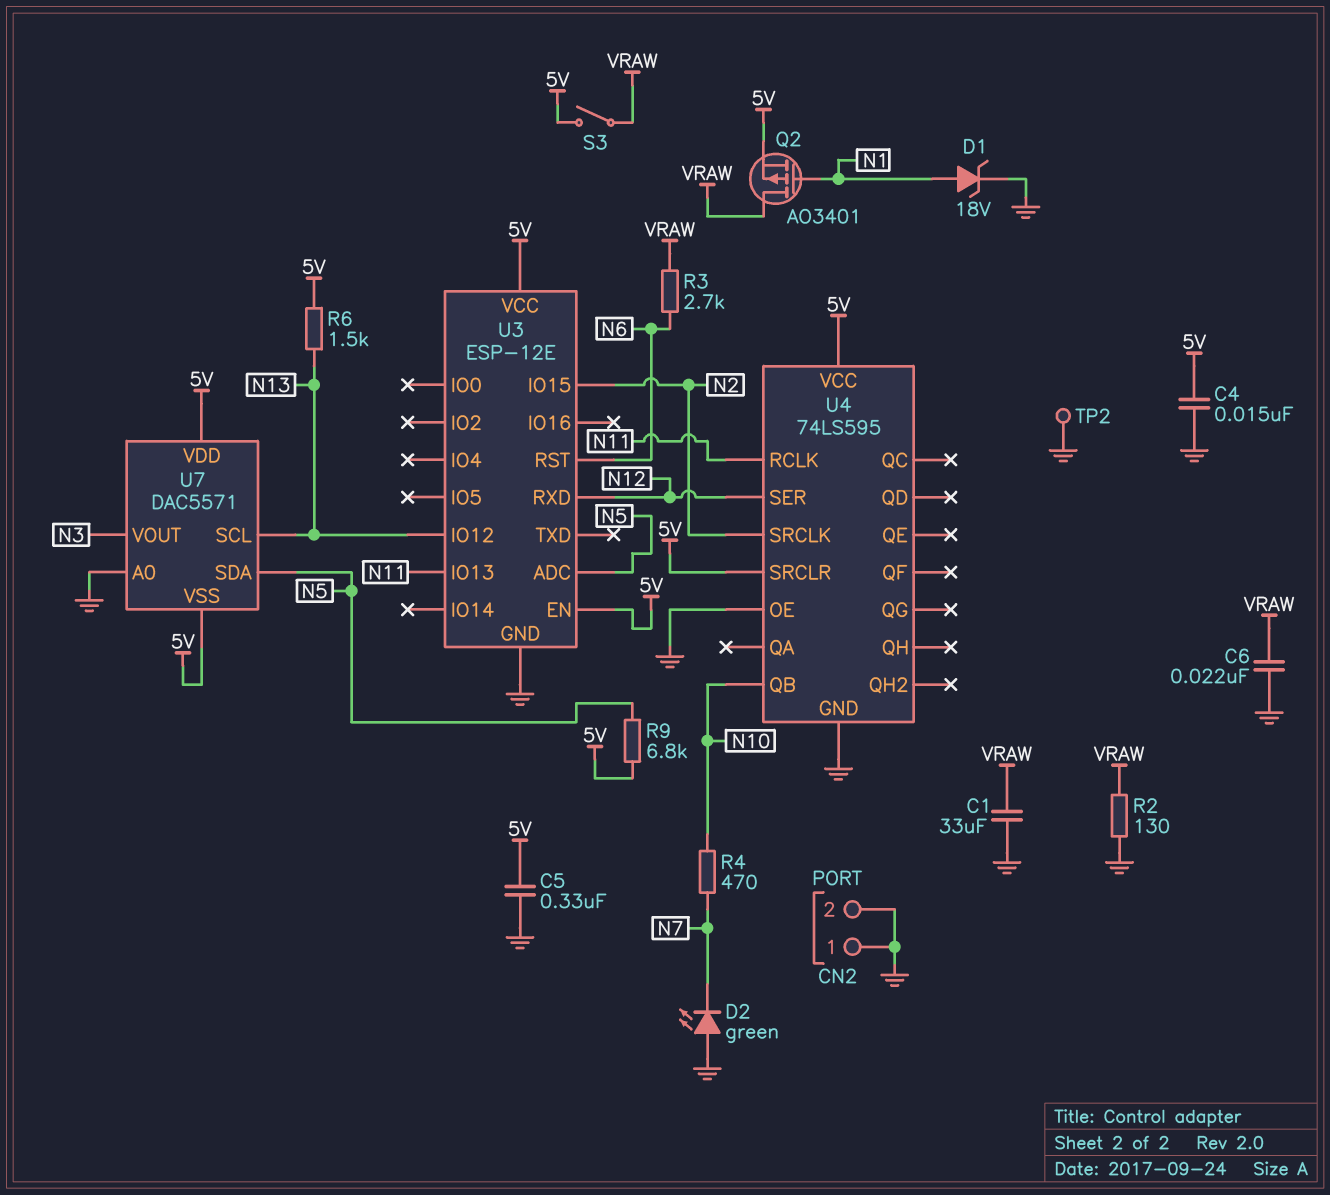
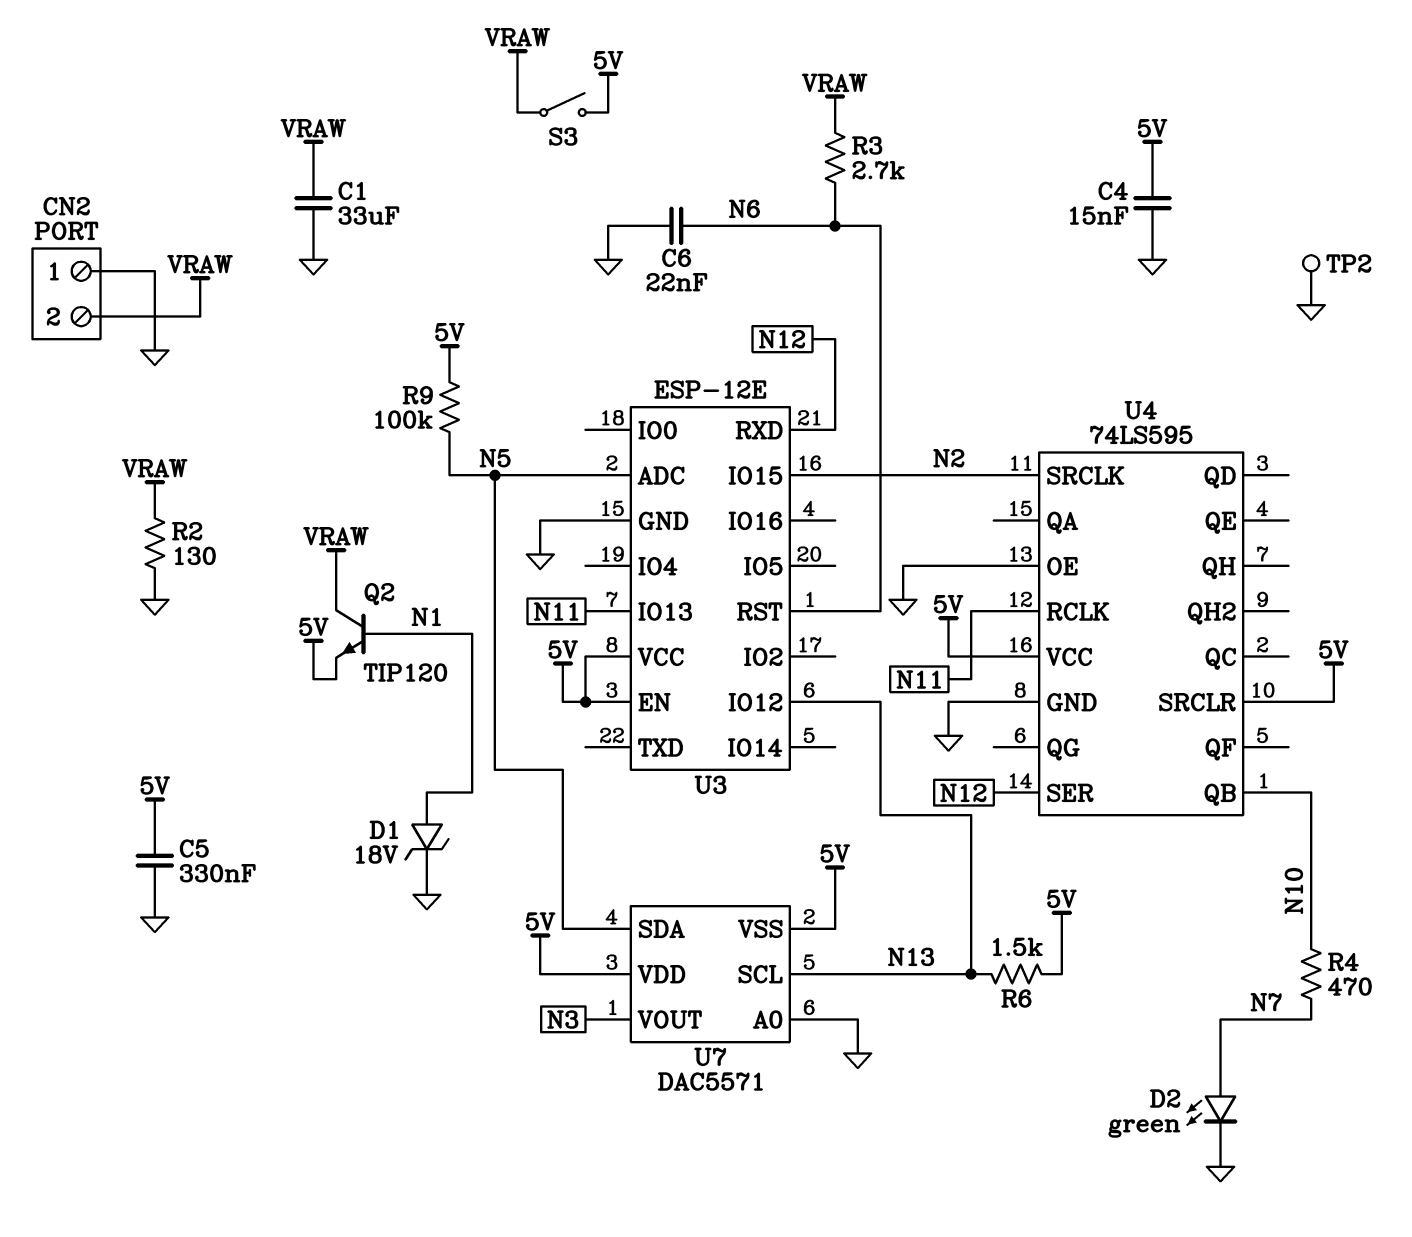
C6: 22nF (GND, VRAW) -> 22nF (GND, N6)
CN2 pin 2: GND -> VRAW
D2: LED green (A GND, K N7) -> LED green (A N7, K GND)
Q2: PMOS AO3401 (G N1, D VRAW, S 5V) -> NPN TIP120 (B N1, C VRAW, E 5V)
R9: 6.8k (5V, N5) -> 100k (5V, N5)

